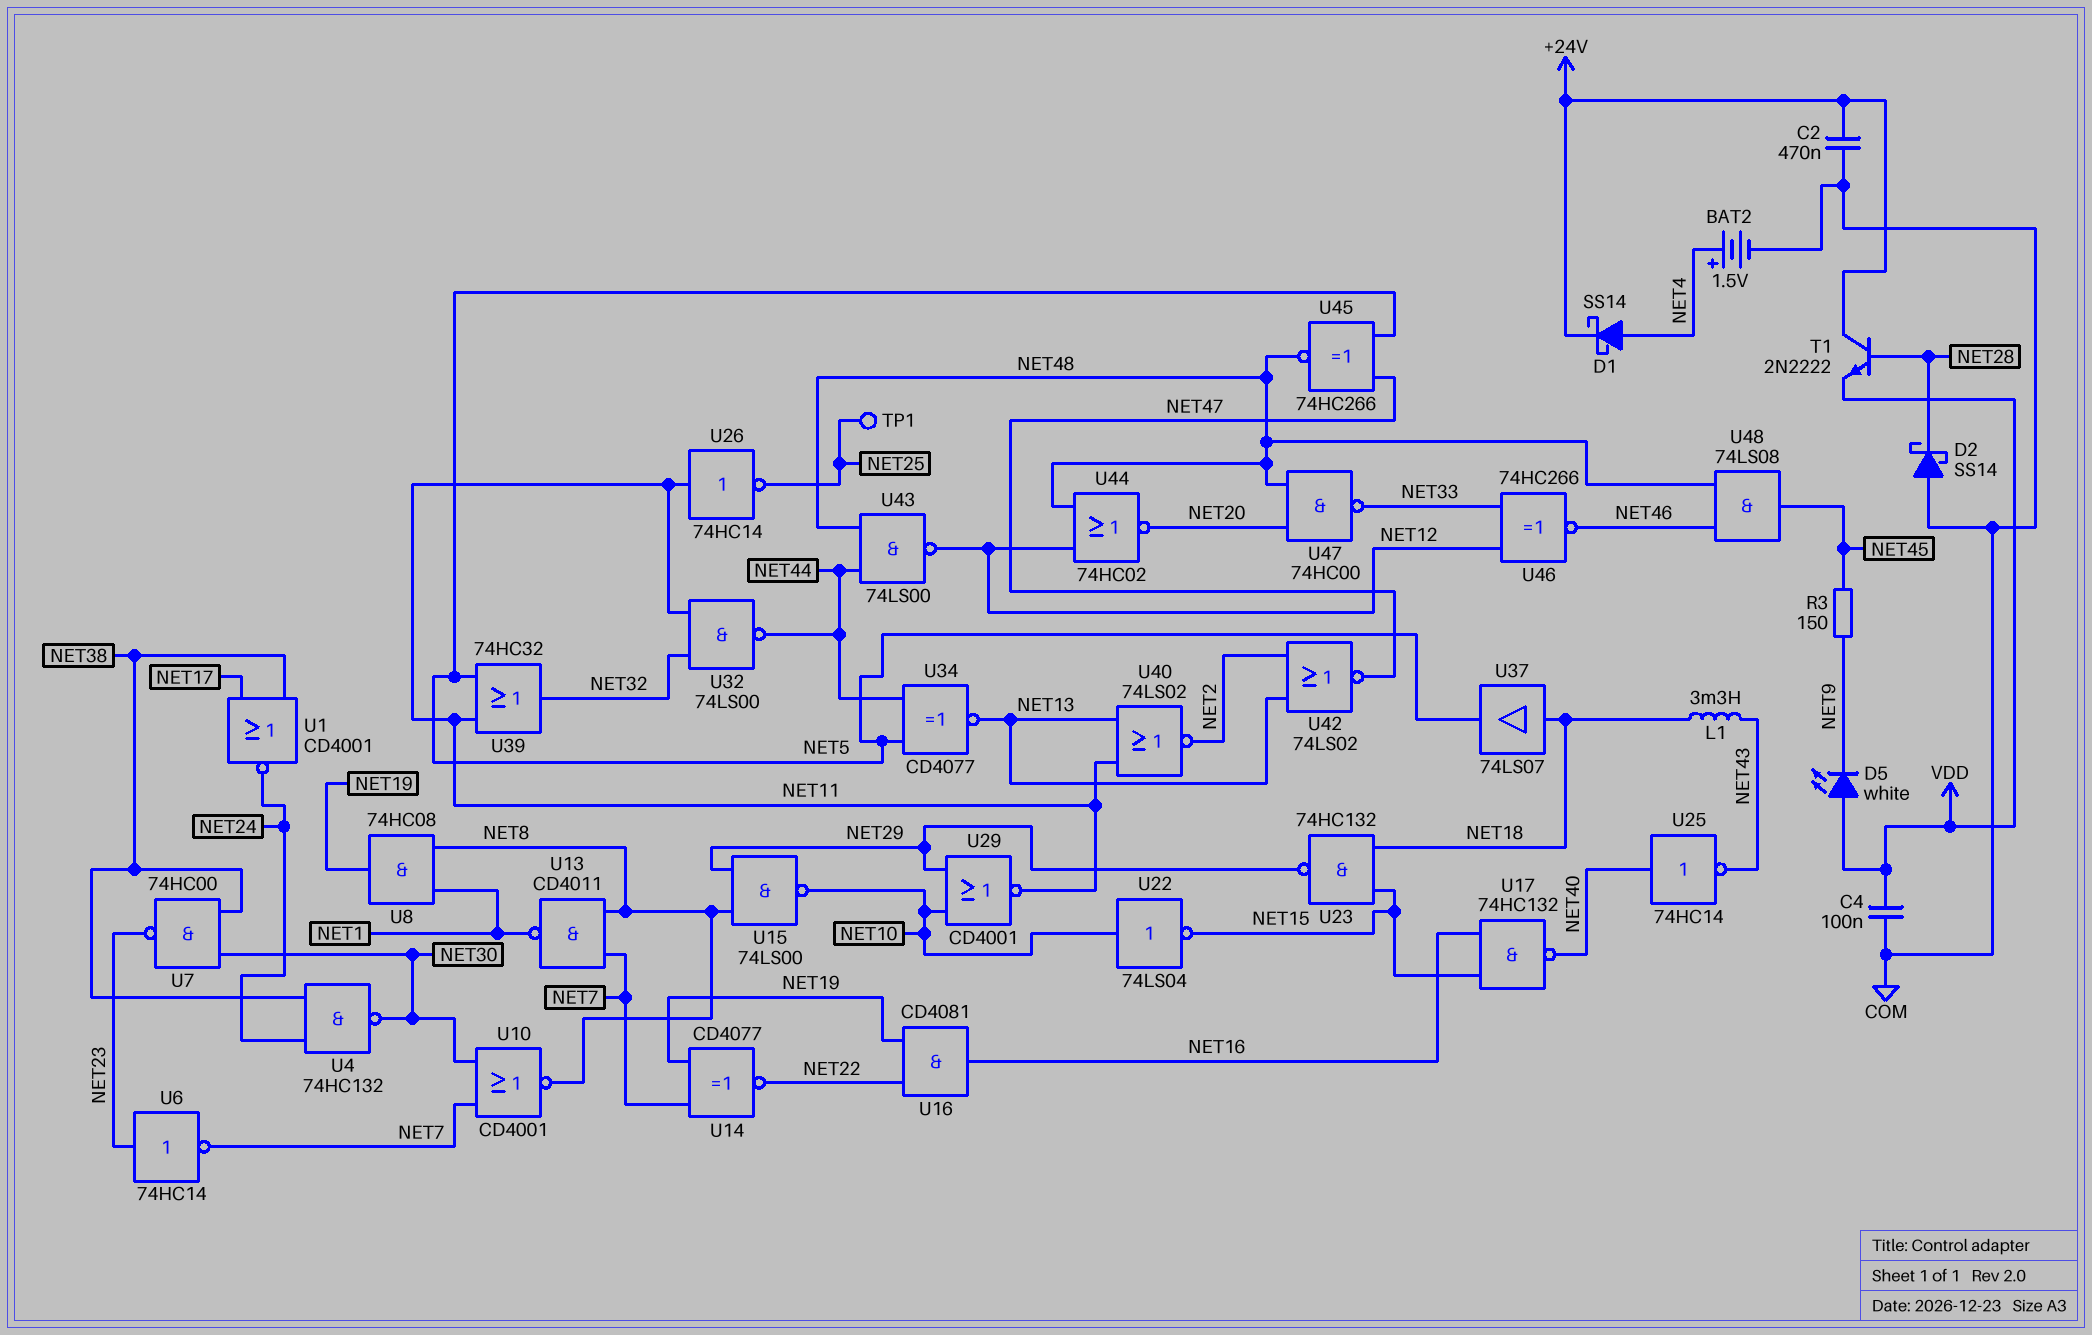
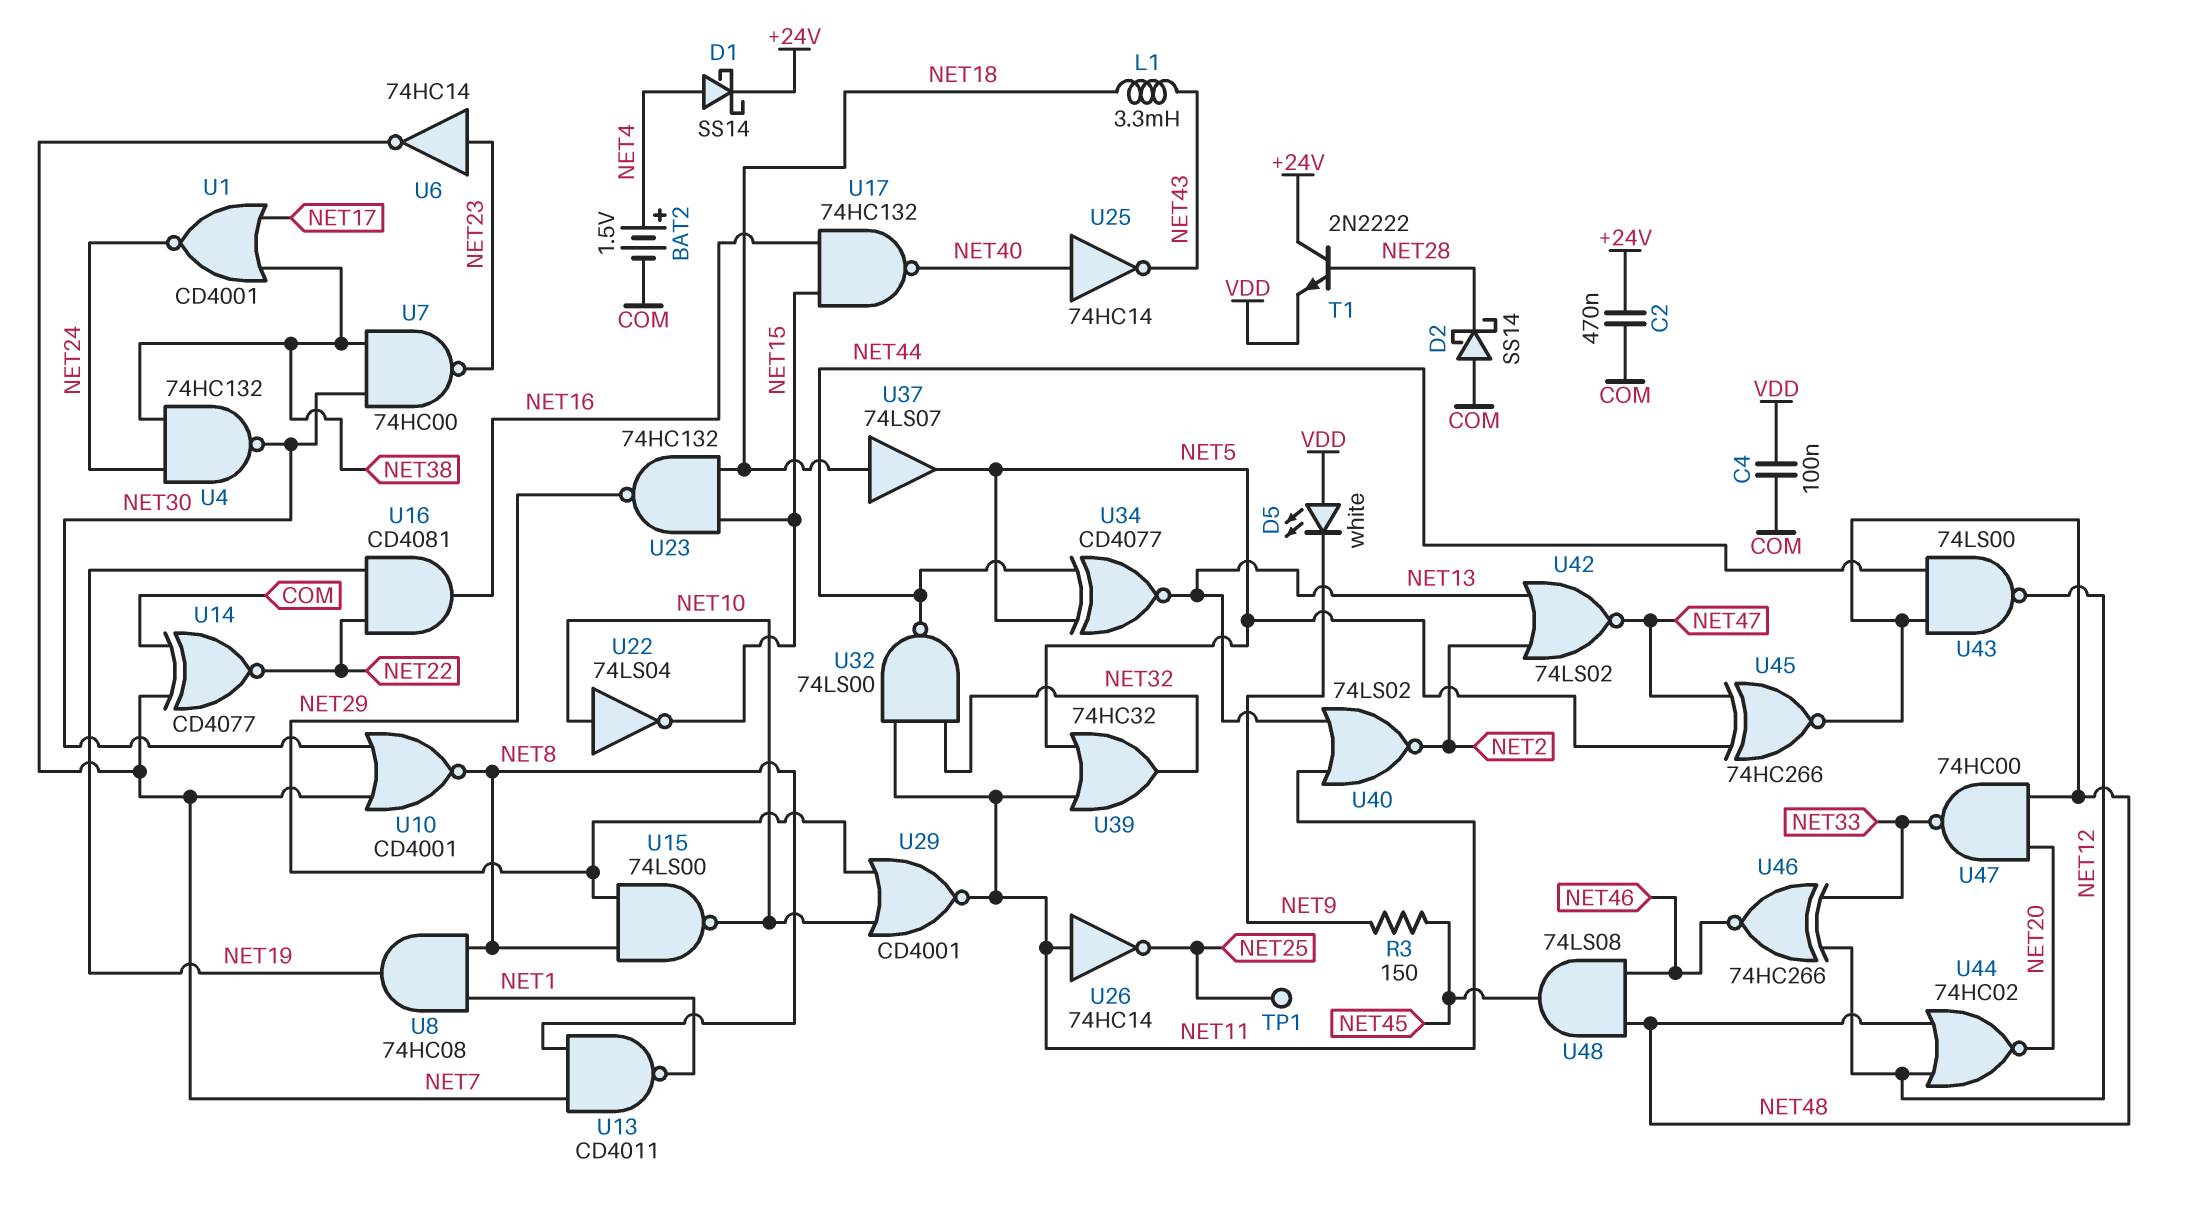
U14: XNOR CD4077 (in NET7, in NET19, out NET22) -> XNOR CD4077 (in COM, in NET7, out NET22)

